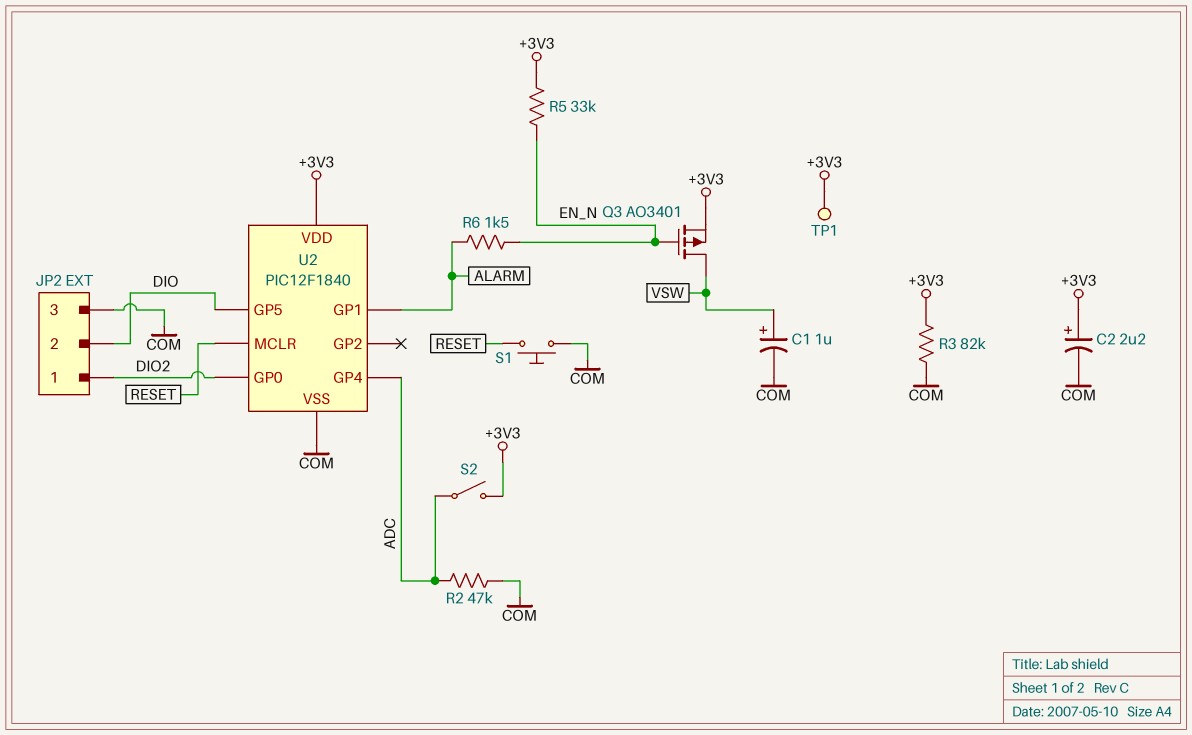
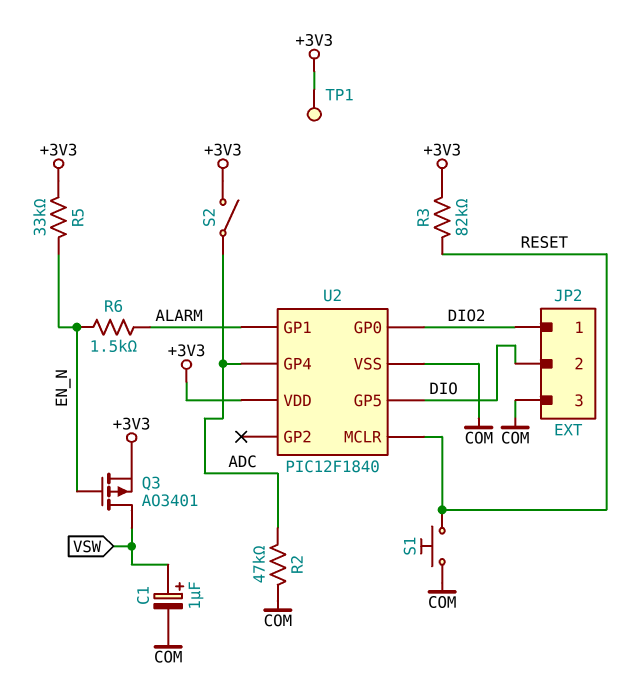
C2: 2.2uF (plus +3V3, minus COM) -> none
R3: 82k (+3V3, COM) -> 82k (+3V3, RESET)

